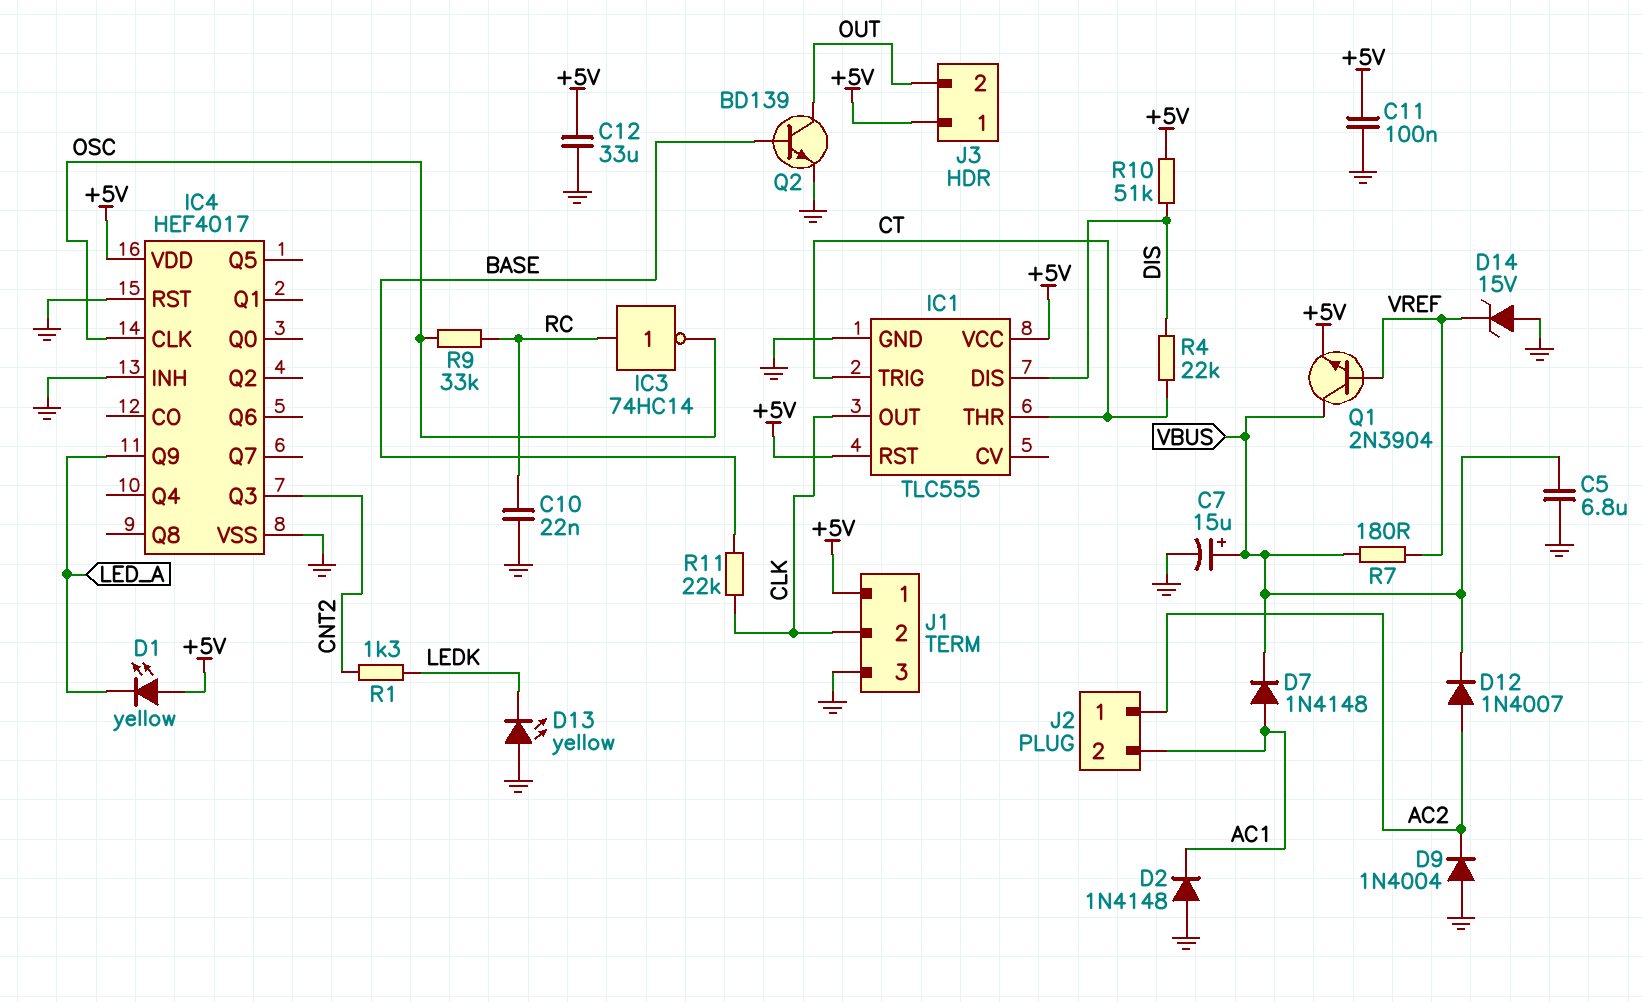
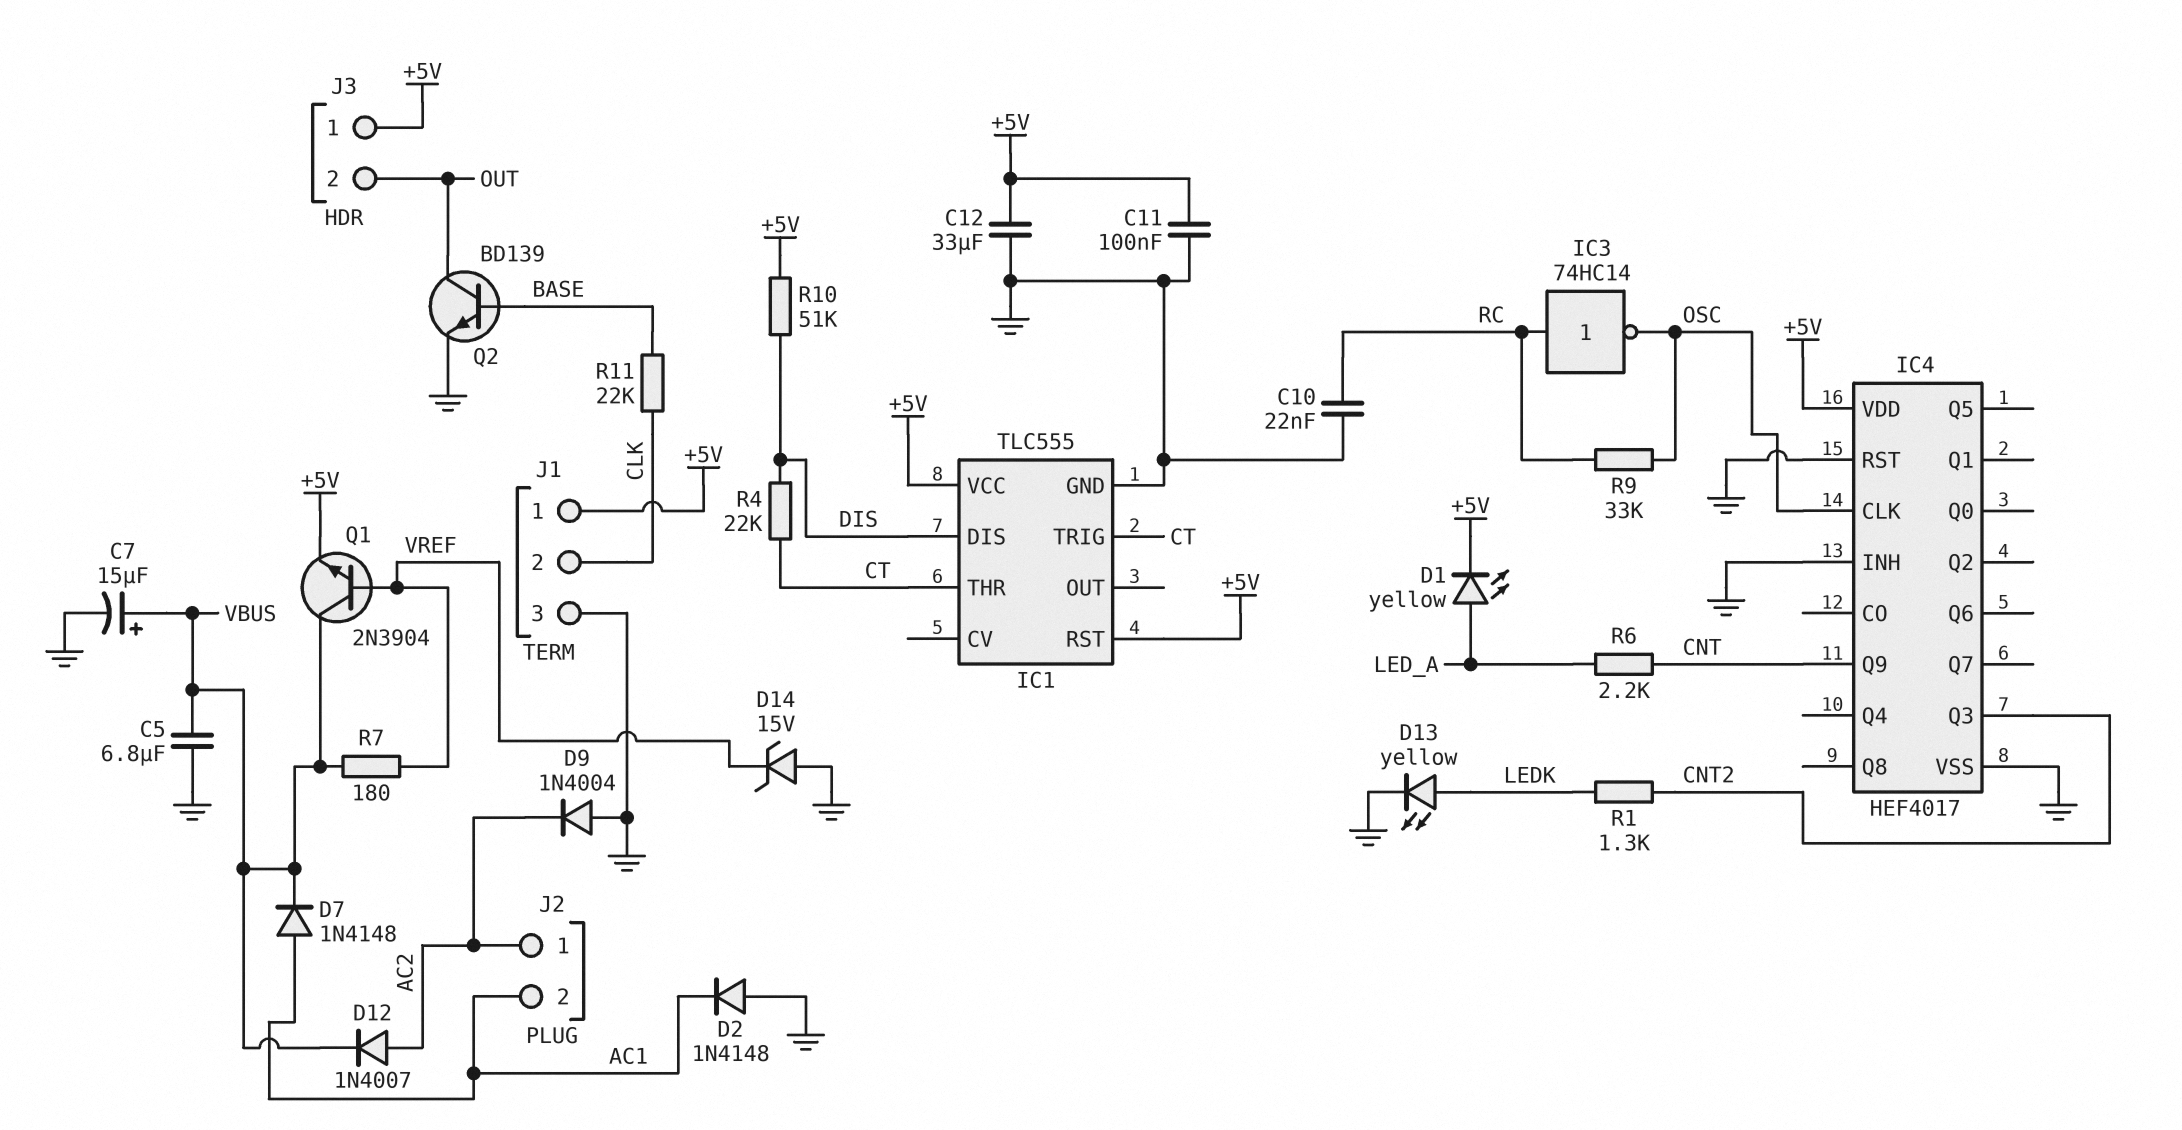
D1: LED yellow (A +5V, K LED_A) -> LED yellow (A LED_A, K +5V)
D13: LED yellow (A GND, K LEDK) -> LED yellow (A LEDK, K GND)
IC1 pin OUT: CLK -> none
IC4 pin Q9: LED_A -> CNT
R6: none -> 2.2k (CNT, LED_A)

